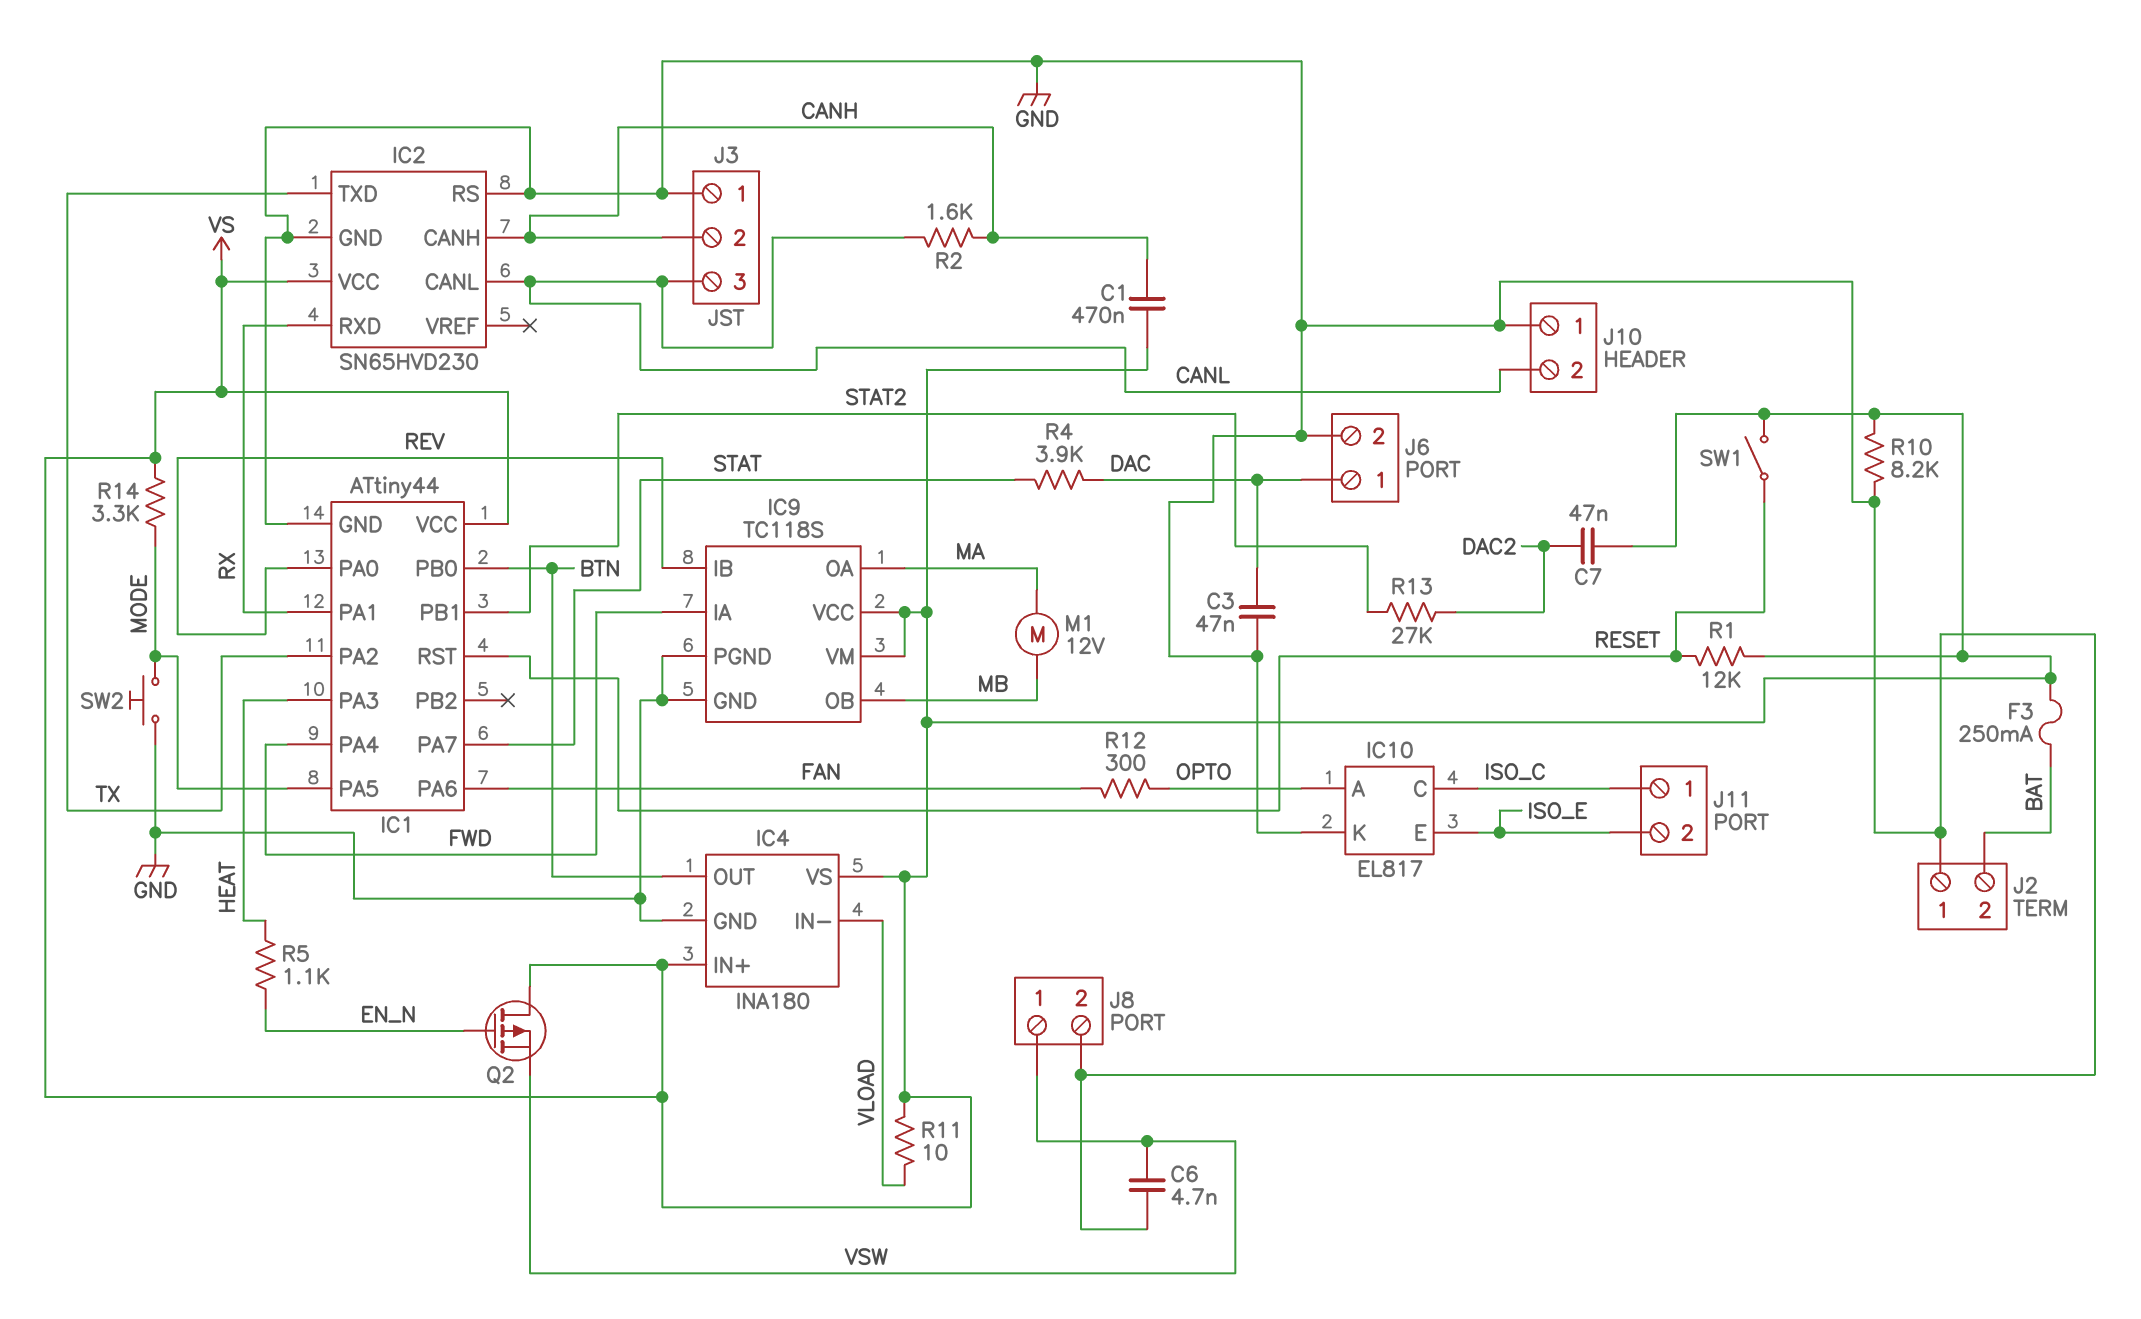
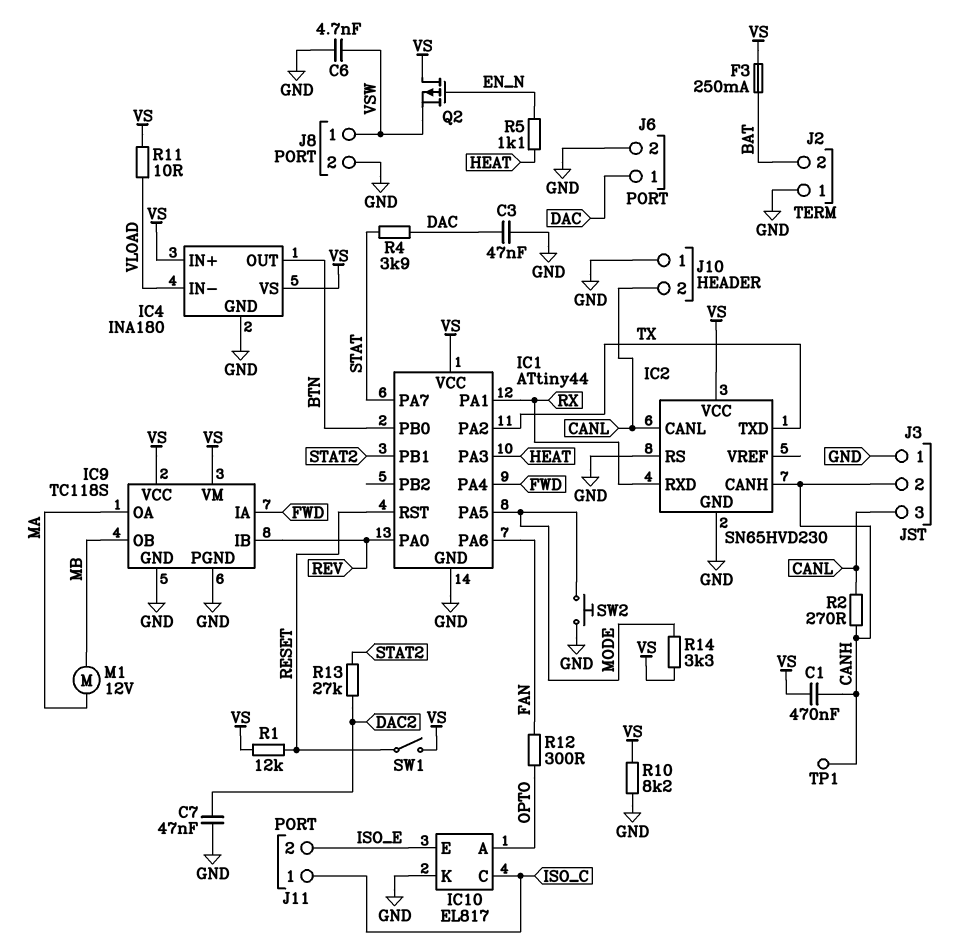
C7: 47nF (DAC2, VS) -> 47nF (DAC2, GND)
R2: 1.6k (CANH, CANL) -> 270 (CANH, CANL)
TP1: none -> test point (CANH)

